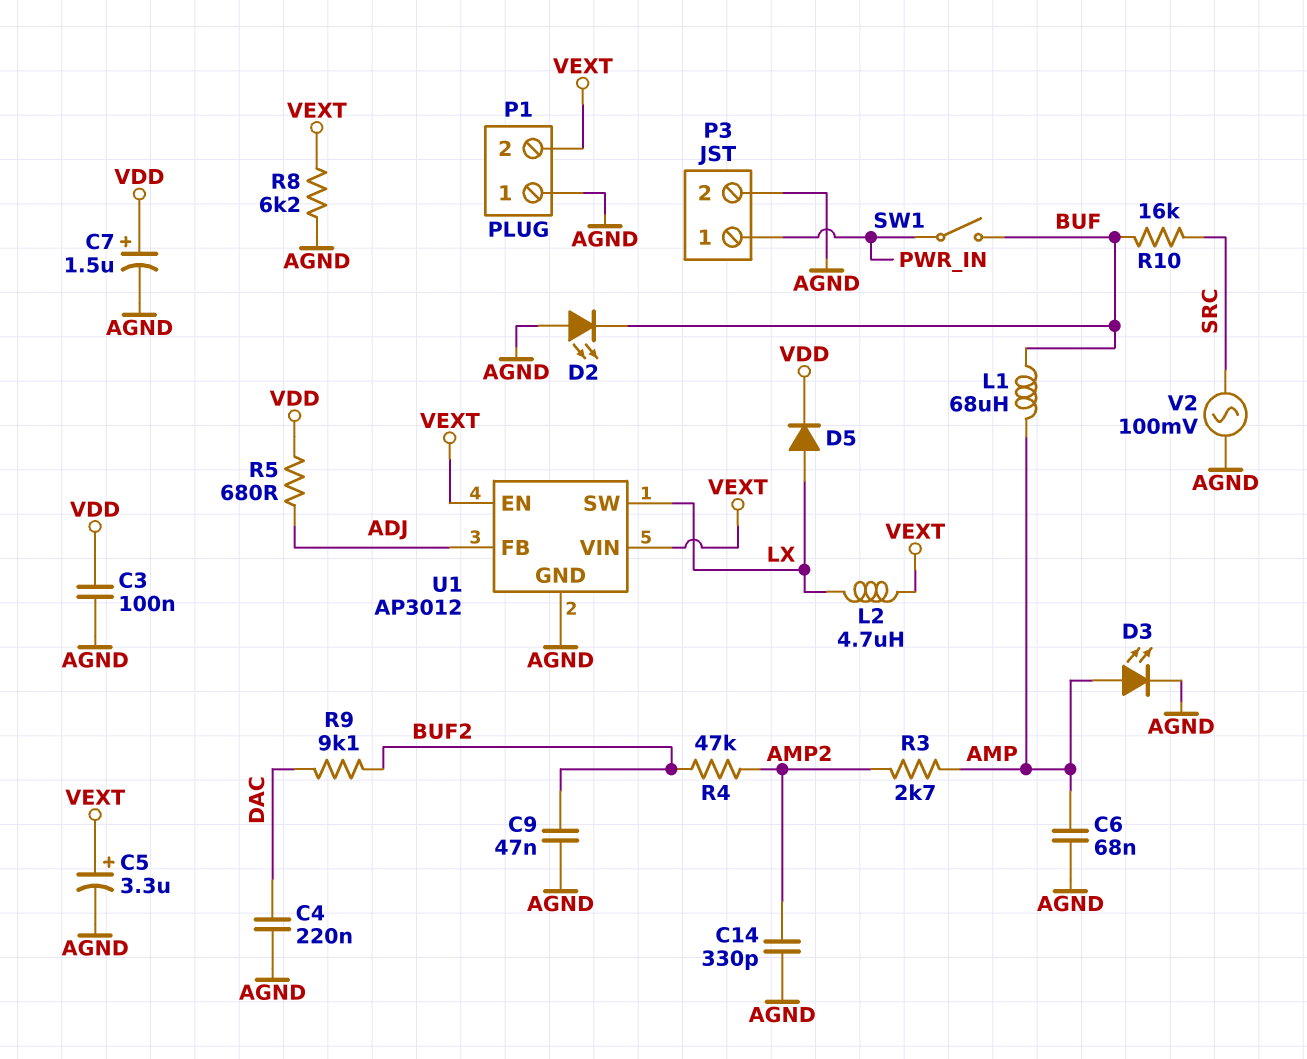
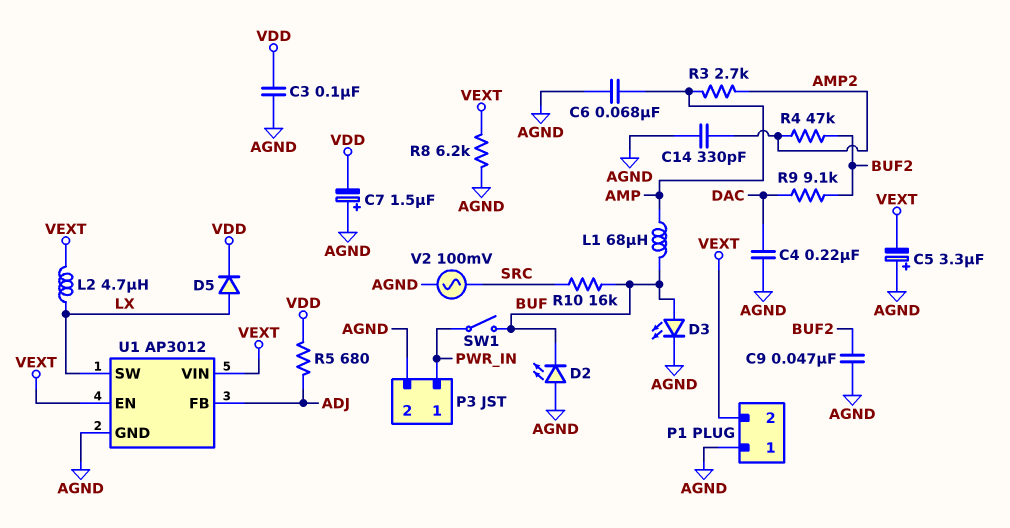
C5: 3.3uF (plus VEXT, minus AGND) -> 3.3uF (plus AGND, minus VEXT)
C7: 1.5uF (plus VDD, minus AGND) -> 1.5uF (plus AGND, minus VDD)
D3: LED (A AMP, K AGND) -> LED (A BUF, K AGND)

